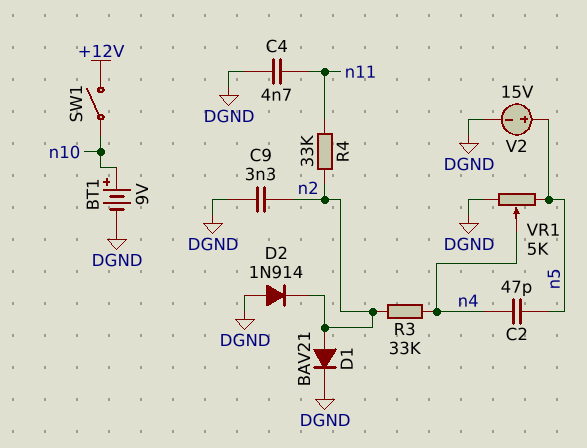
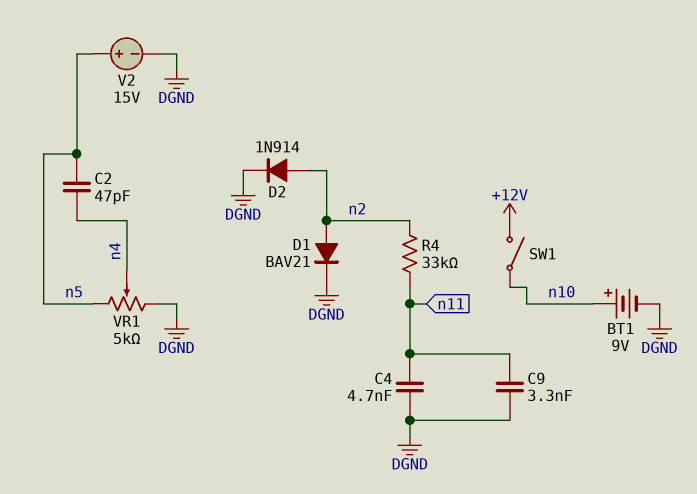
C9: 3.3nF (DGND, n2) -> 3.3nF (DGND, n11)
D2: diode 1N914 (A DGND, K n2) -> diode 1N914 (A n2, K DGND)
R3: 33k (n2, n4) -> none

